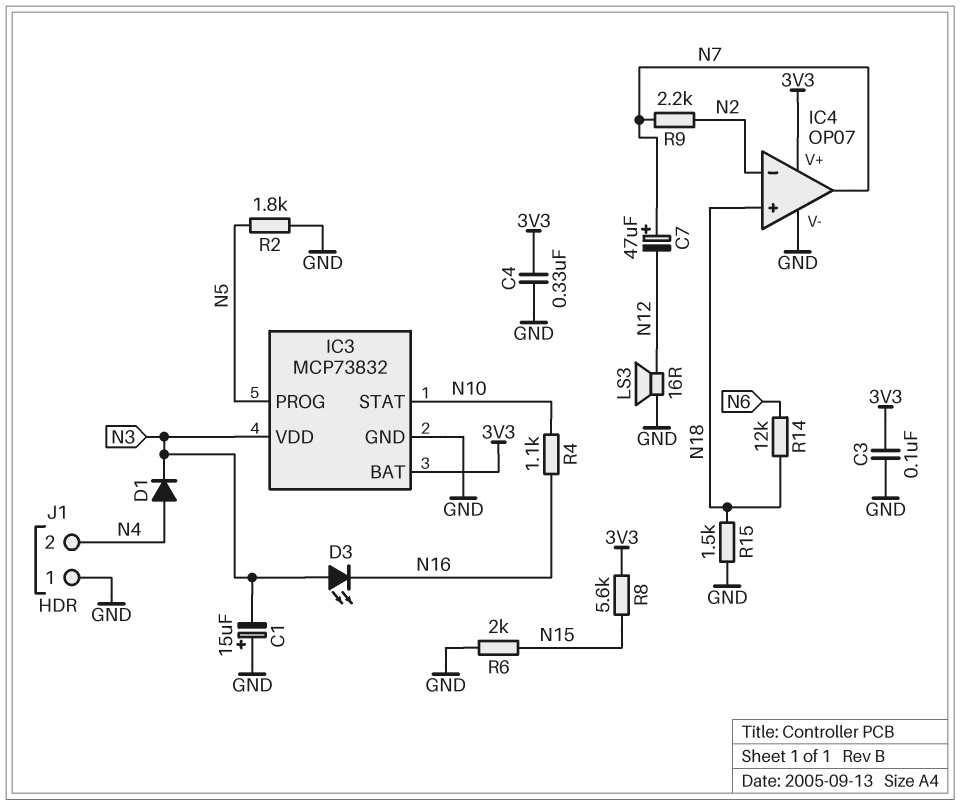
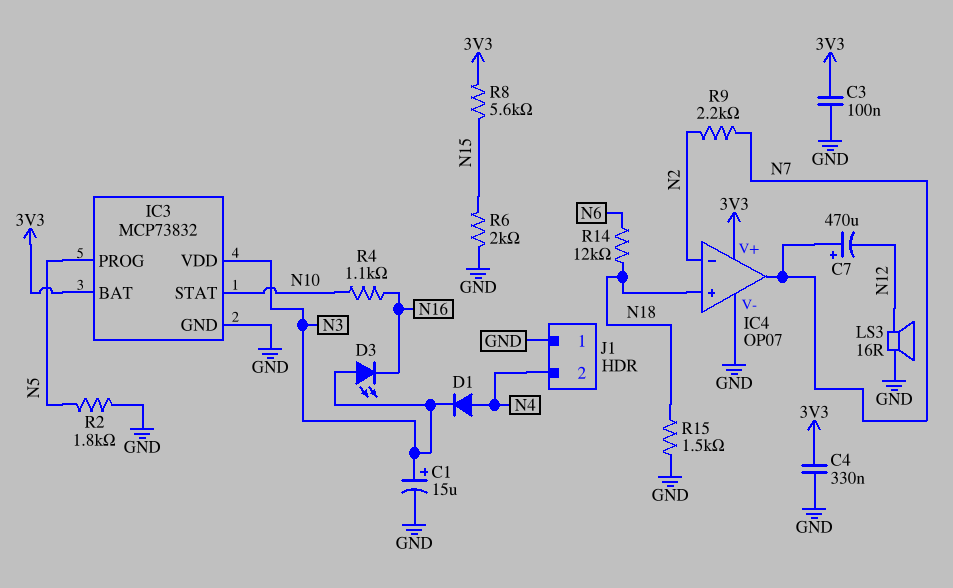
C1: 15uF (plus GND, minus N3) -> 15uF (plus N3, minus GND)
C7: 47uF (plus N7, minus N12) -> 470uF (plus N7, minus N12)

